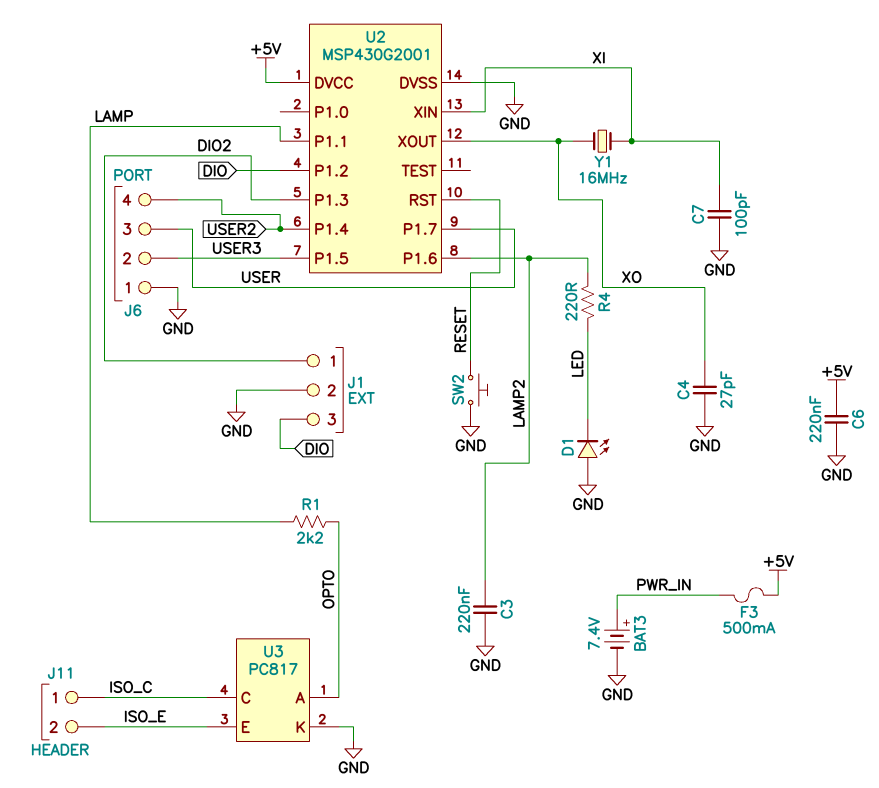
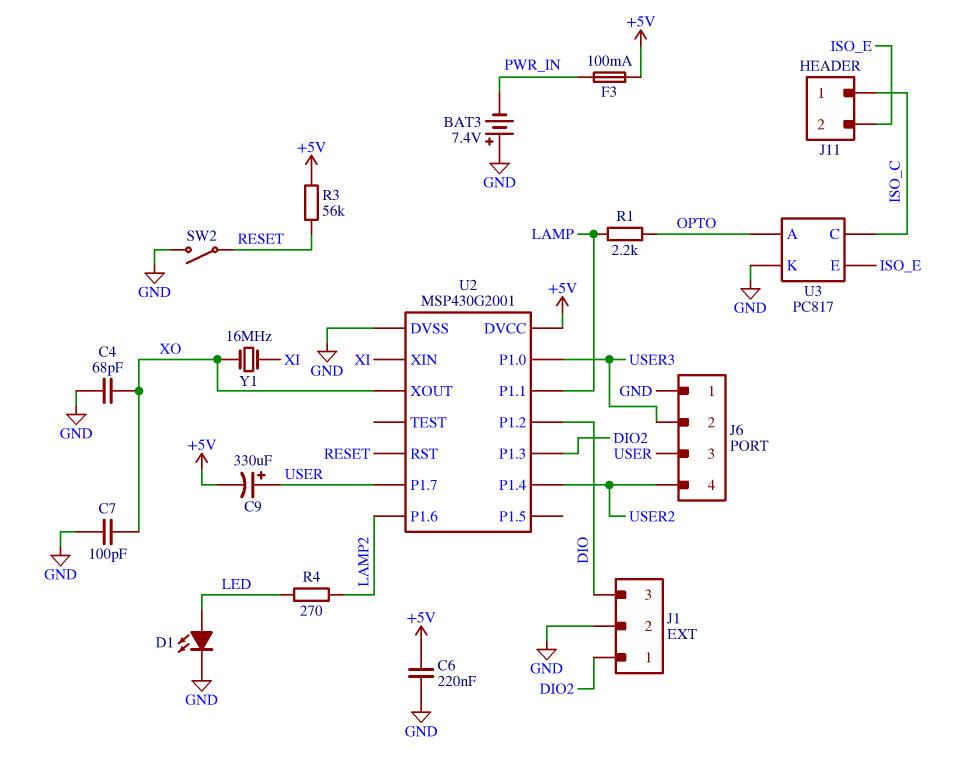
BAT3: 7.4V (plus PWR_IN, minus GND) -> 7.4V (plus GND, minus PWR_IN)
C3: 220nF (GND, LAMP2) -> none
C4: 27pF (GND, XO) -> 68pF (GND, XO)
C7: 100pF (GND, XI) -> 100pF (GND, XO)
C9: none -> 330uF (plus USER, minus +5V)
D1: LED (A GND, K LED) -> LED (A LED, K GND)
F3: 500mA (+5V, PWR_IN) -> 100mA (+5V, PWR_IN)
R3: none -> 56k (+5V, RESET)
R4: 220 (LAMP2, LED) -> 270 (LAMP2, LED)
SW2: button (GND, RESET) -> switch (GND, RESET)
U2 pin P1.0: none -> USER3
U2 pin P1.5: USER3 -> none

